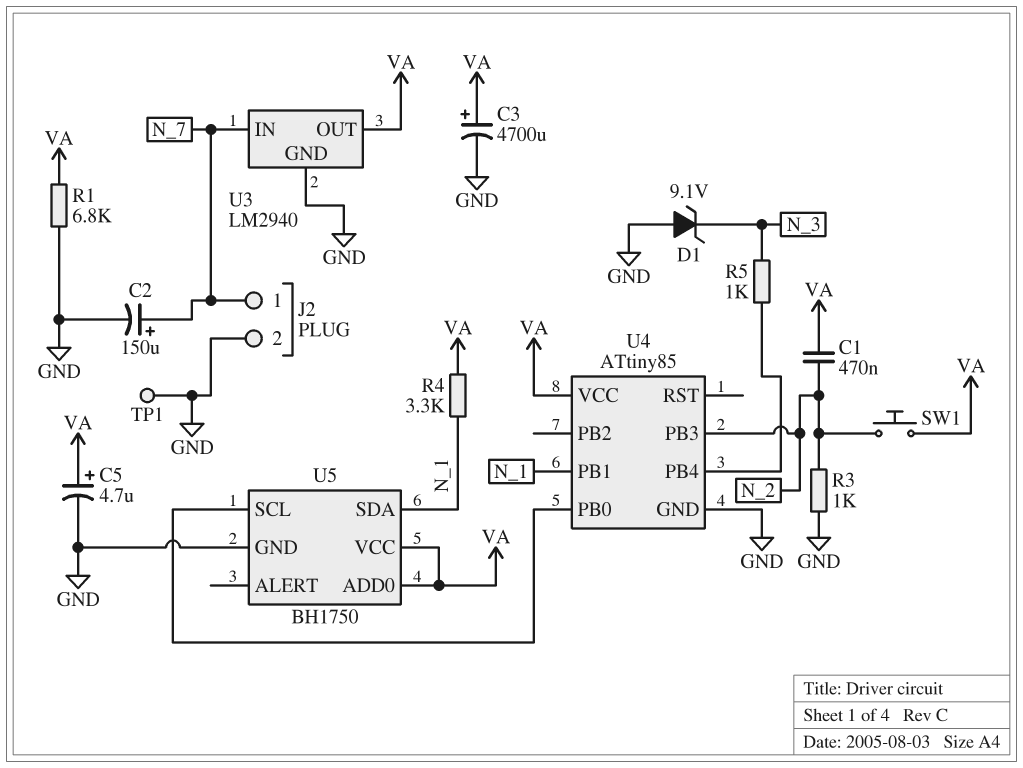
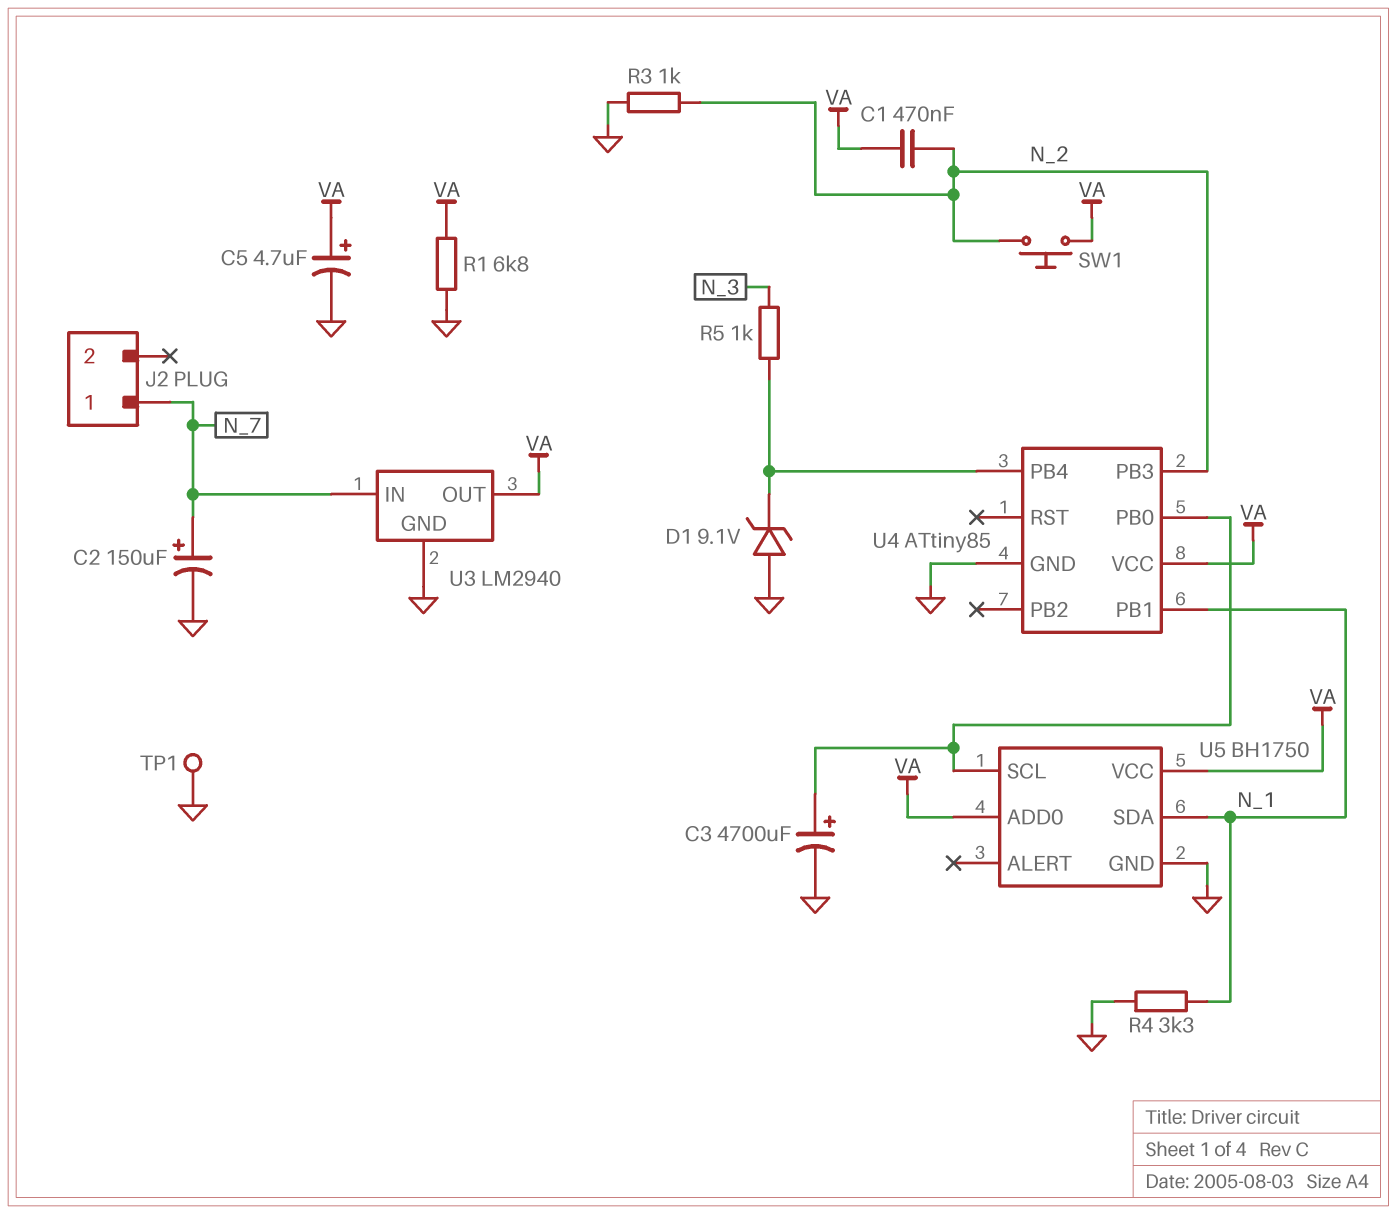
C3: 4700uF (plus VA, minus GND) -> 4700uF (plus U4/PB0, minus GND)
D1: zener 9.1V (A GND, K N_3) -> zener 9.1V (A GND, K U4/PB4)
J2 pin 2: GND -> none
R4: 3.3k (N_1, VA) -> 3.3k (GND, N_1)

